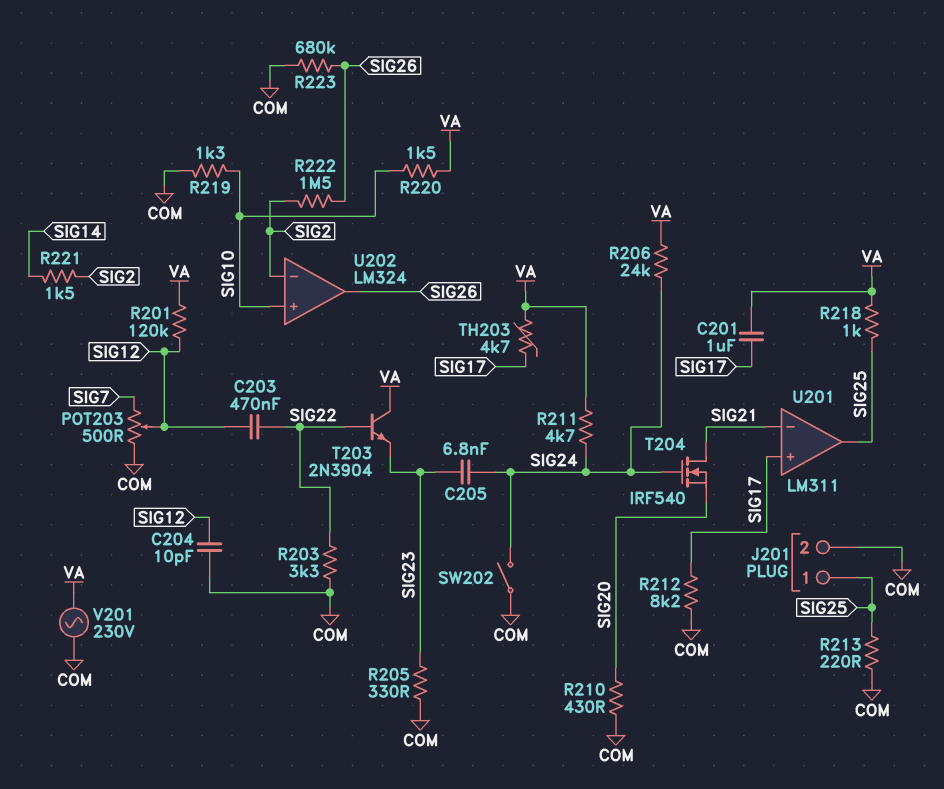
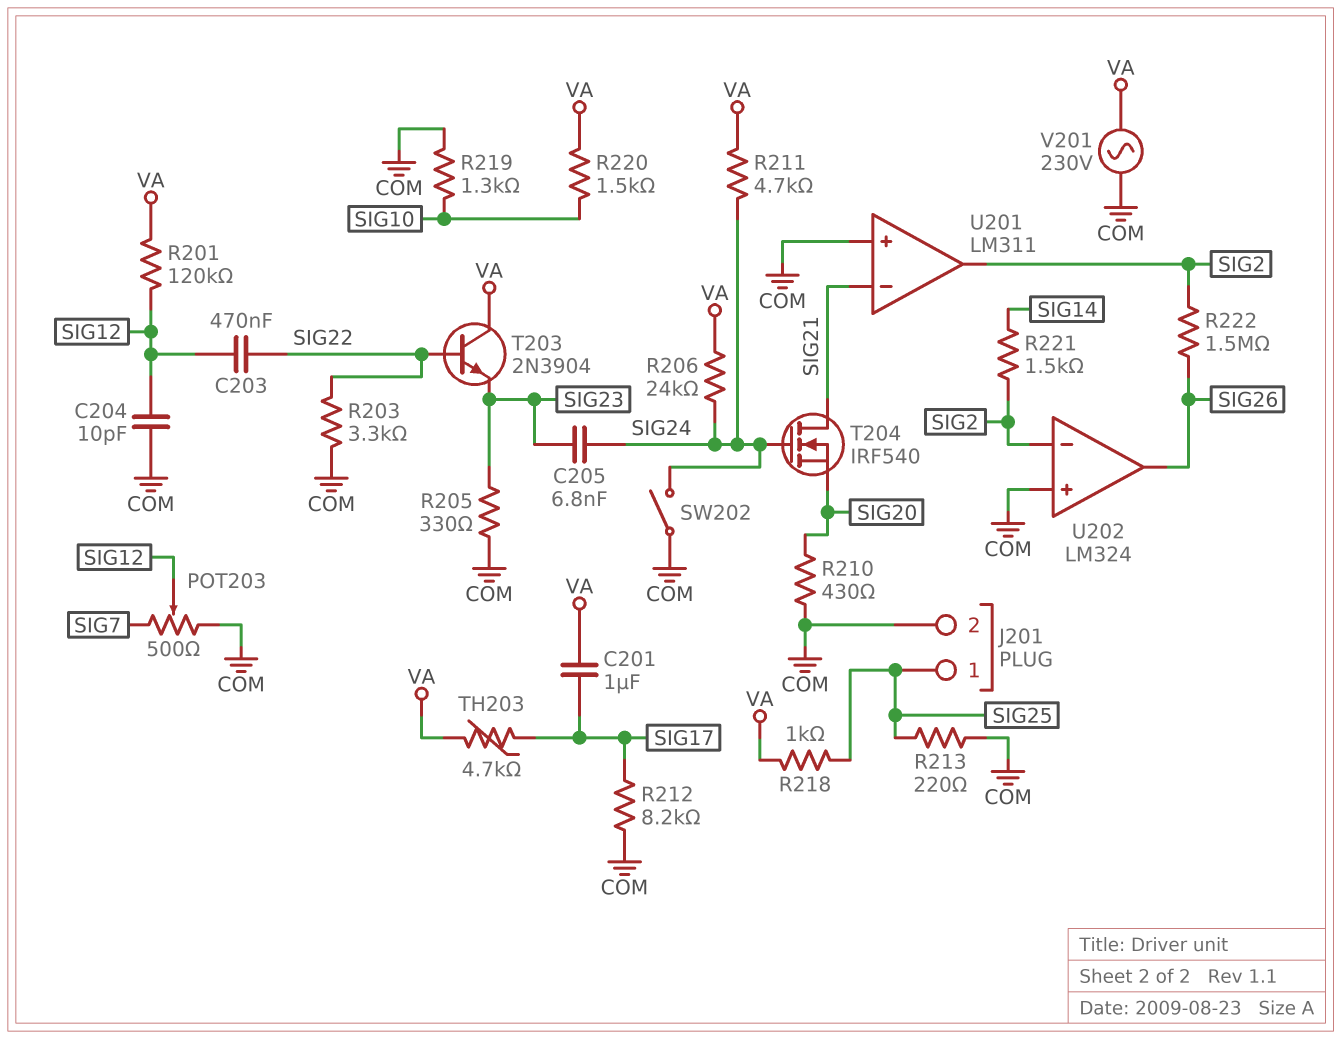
R223: 680k (COM, SIG26) -> none
U201 pin in+: SIG17 -> COM
U201 pin out: SIG25 -> SIG2
U202 pin in+: SIG10 -> COM

